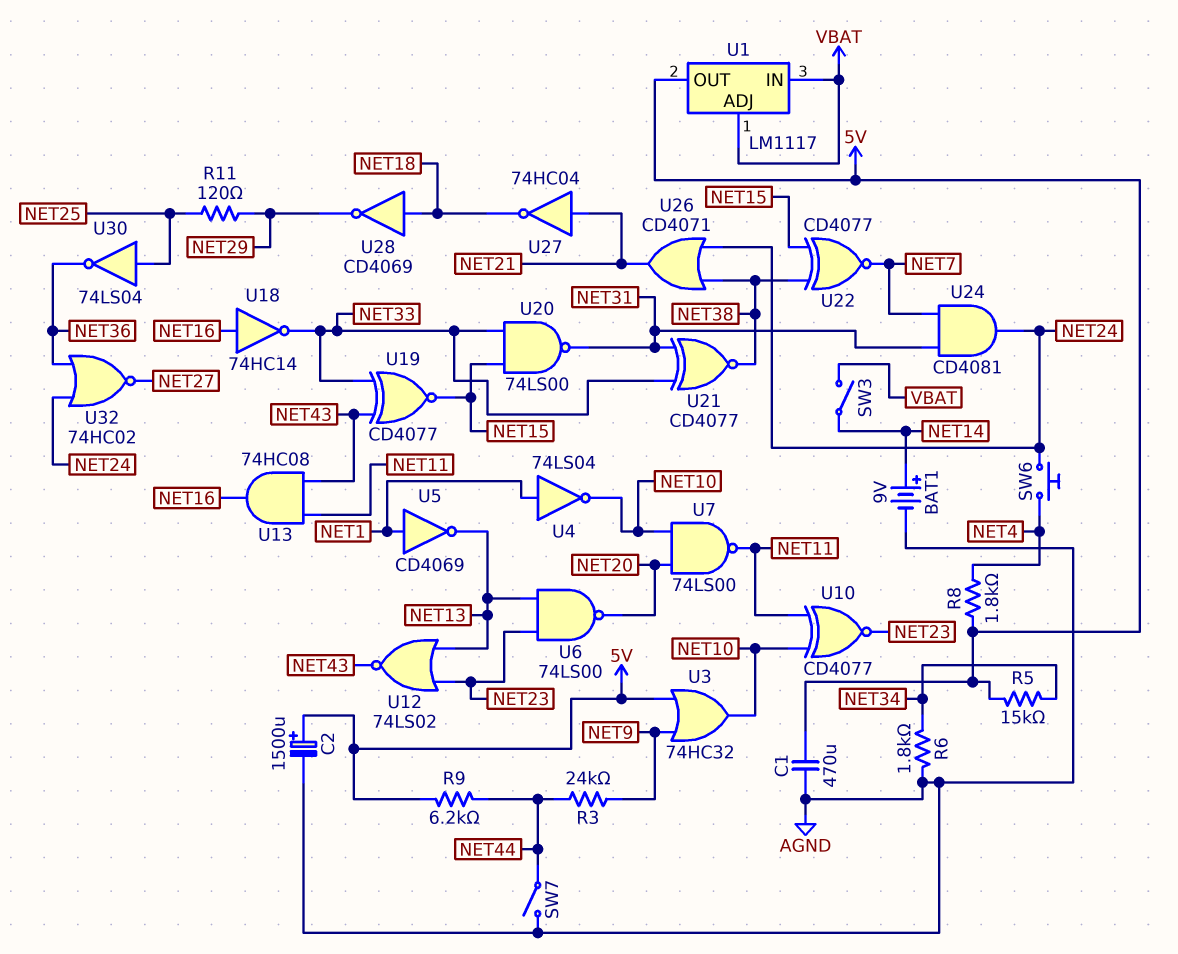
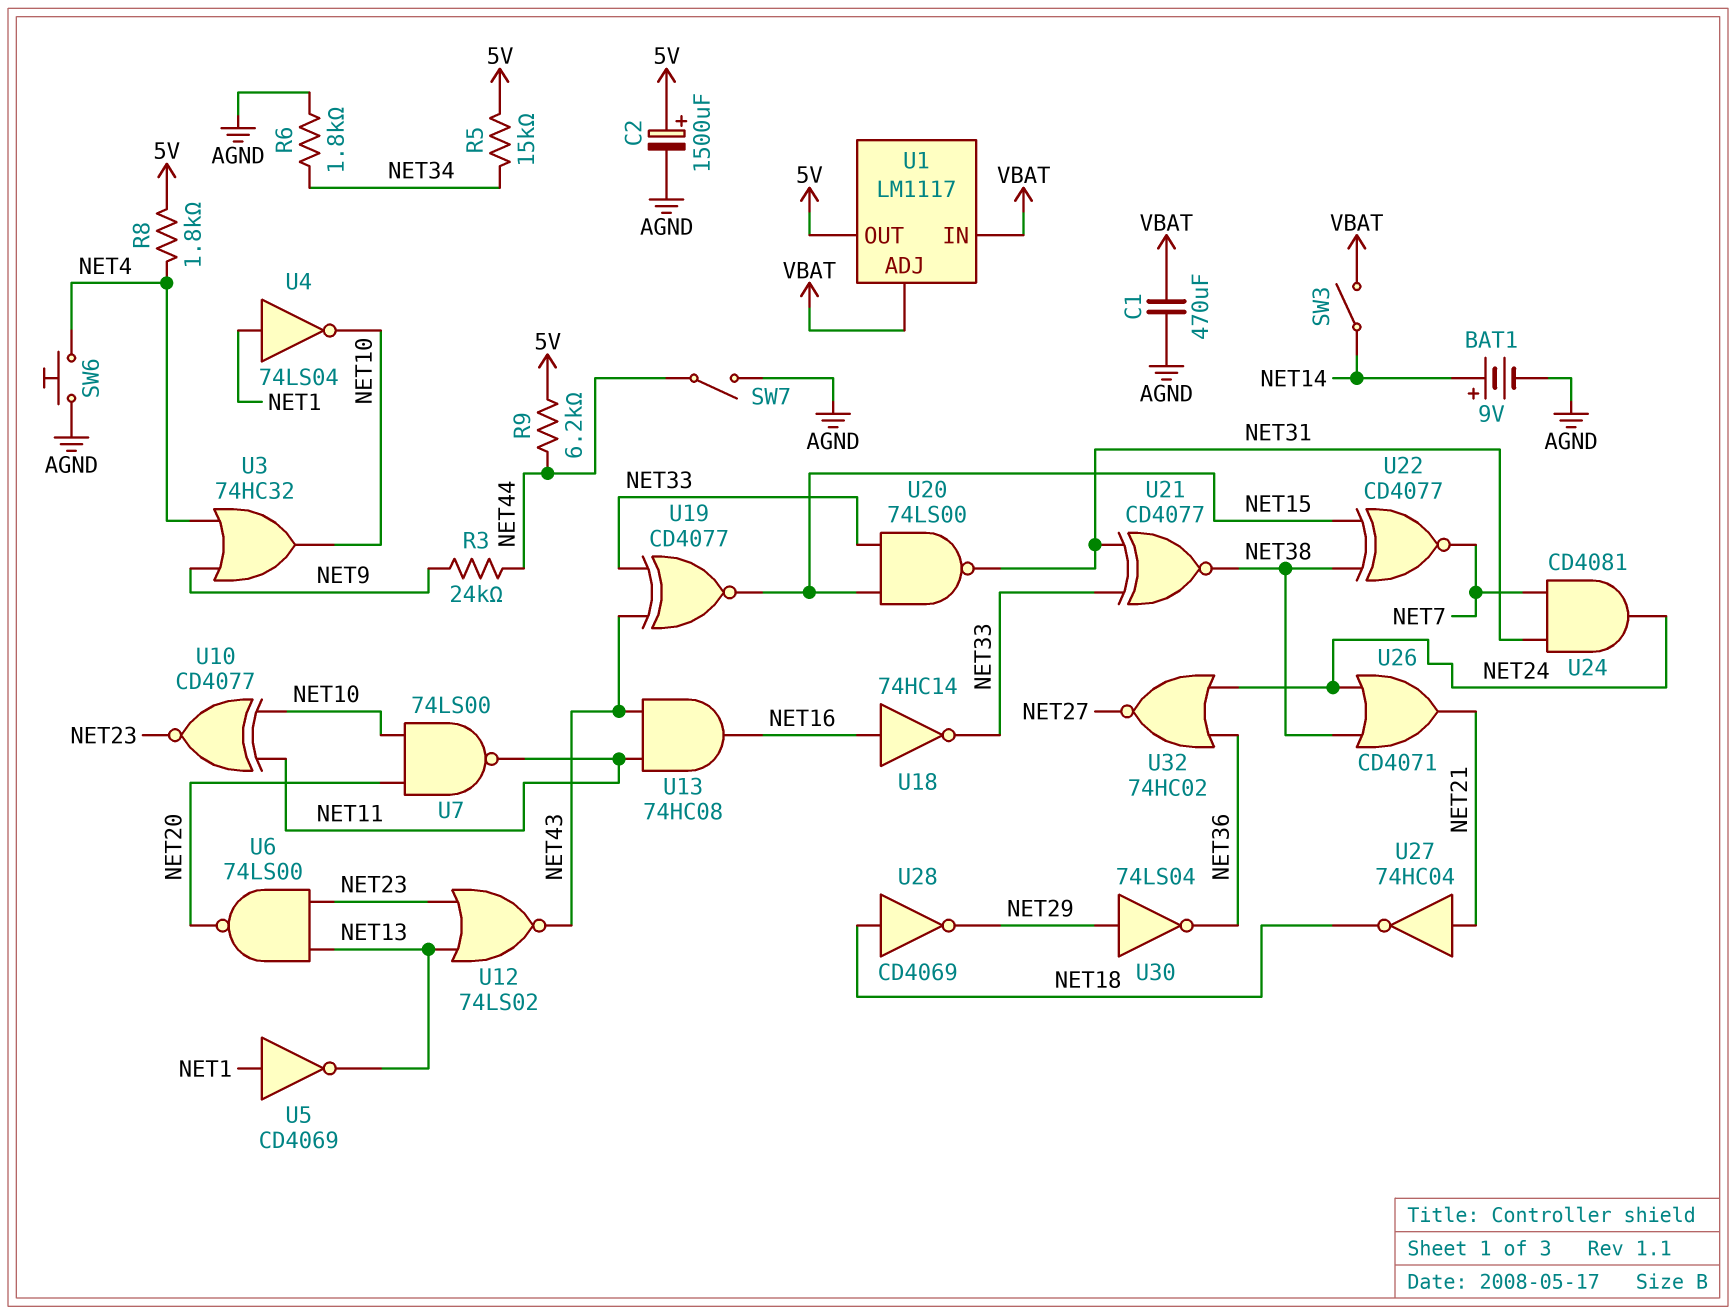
C1: 470uF (5V, AGND) -> 470uF (AGND, VBAT)
R11: 120 (NET25, NET29) -> none
SW6: button (NET4, NET24) -> button (AGND, NET4)
U3: OR 74HC32 (in 5V, in NET9, out NET10) -> OR 74HC32 (in NET4, in NET9, out NET10)
U30: NOT 74LS04 (in NET25, out NET36) -> NOT 74LS04 (in NET29, out NET36)

